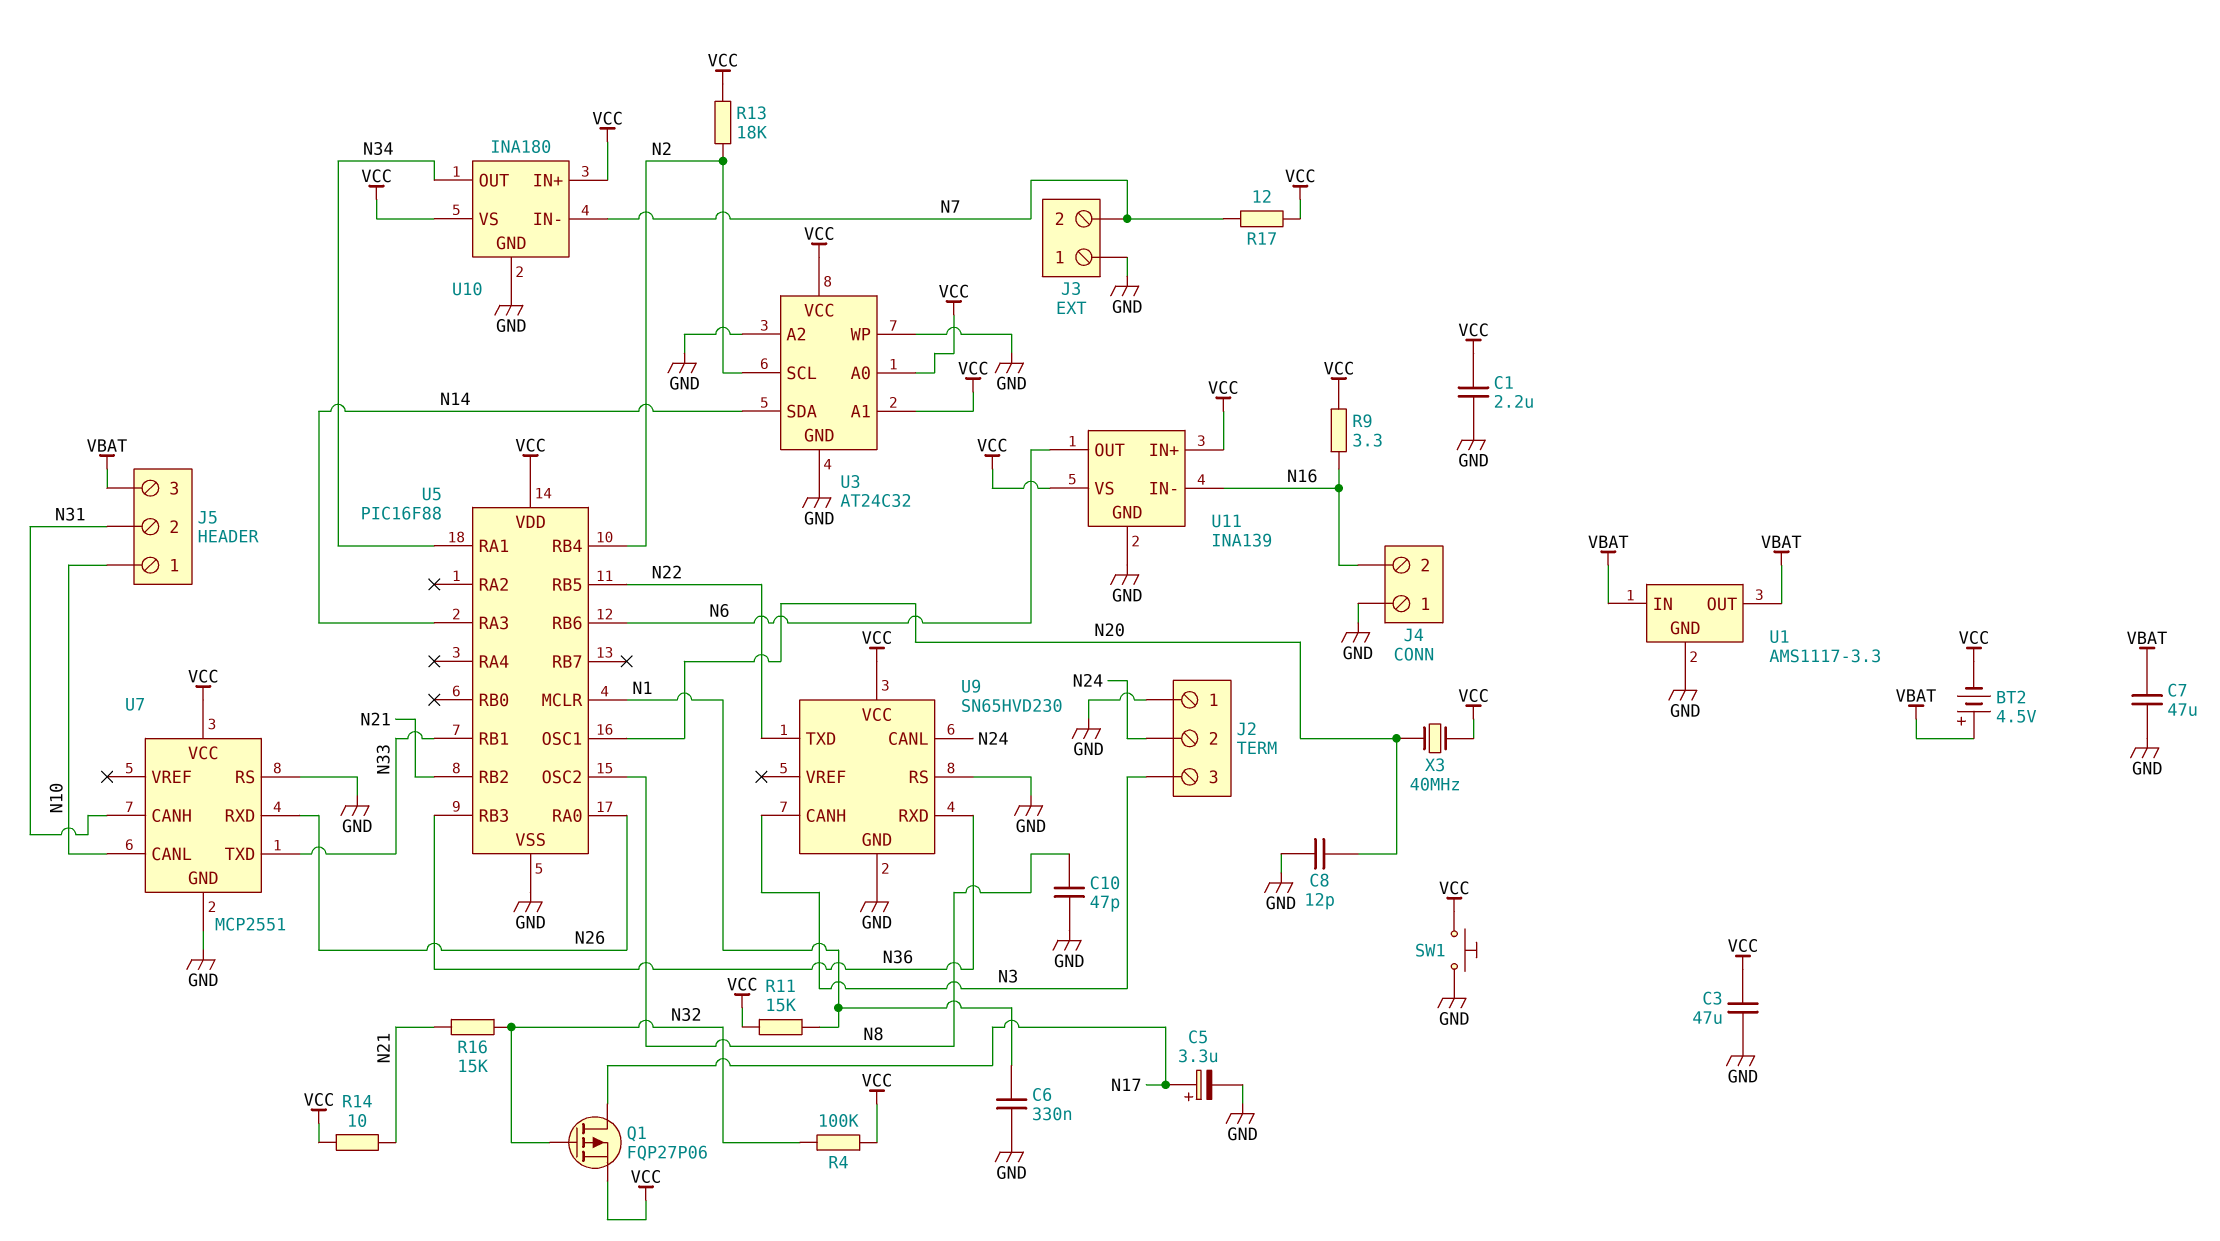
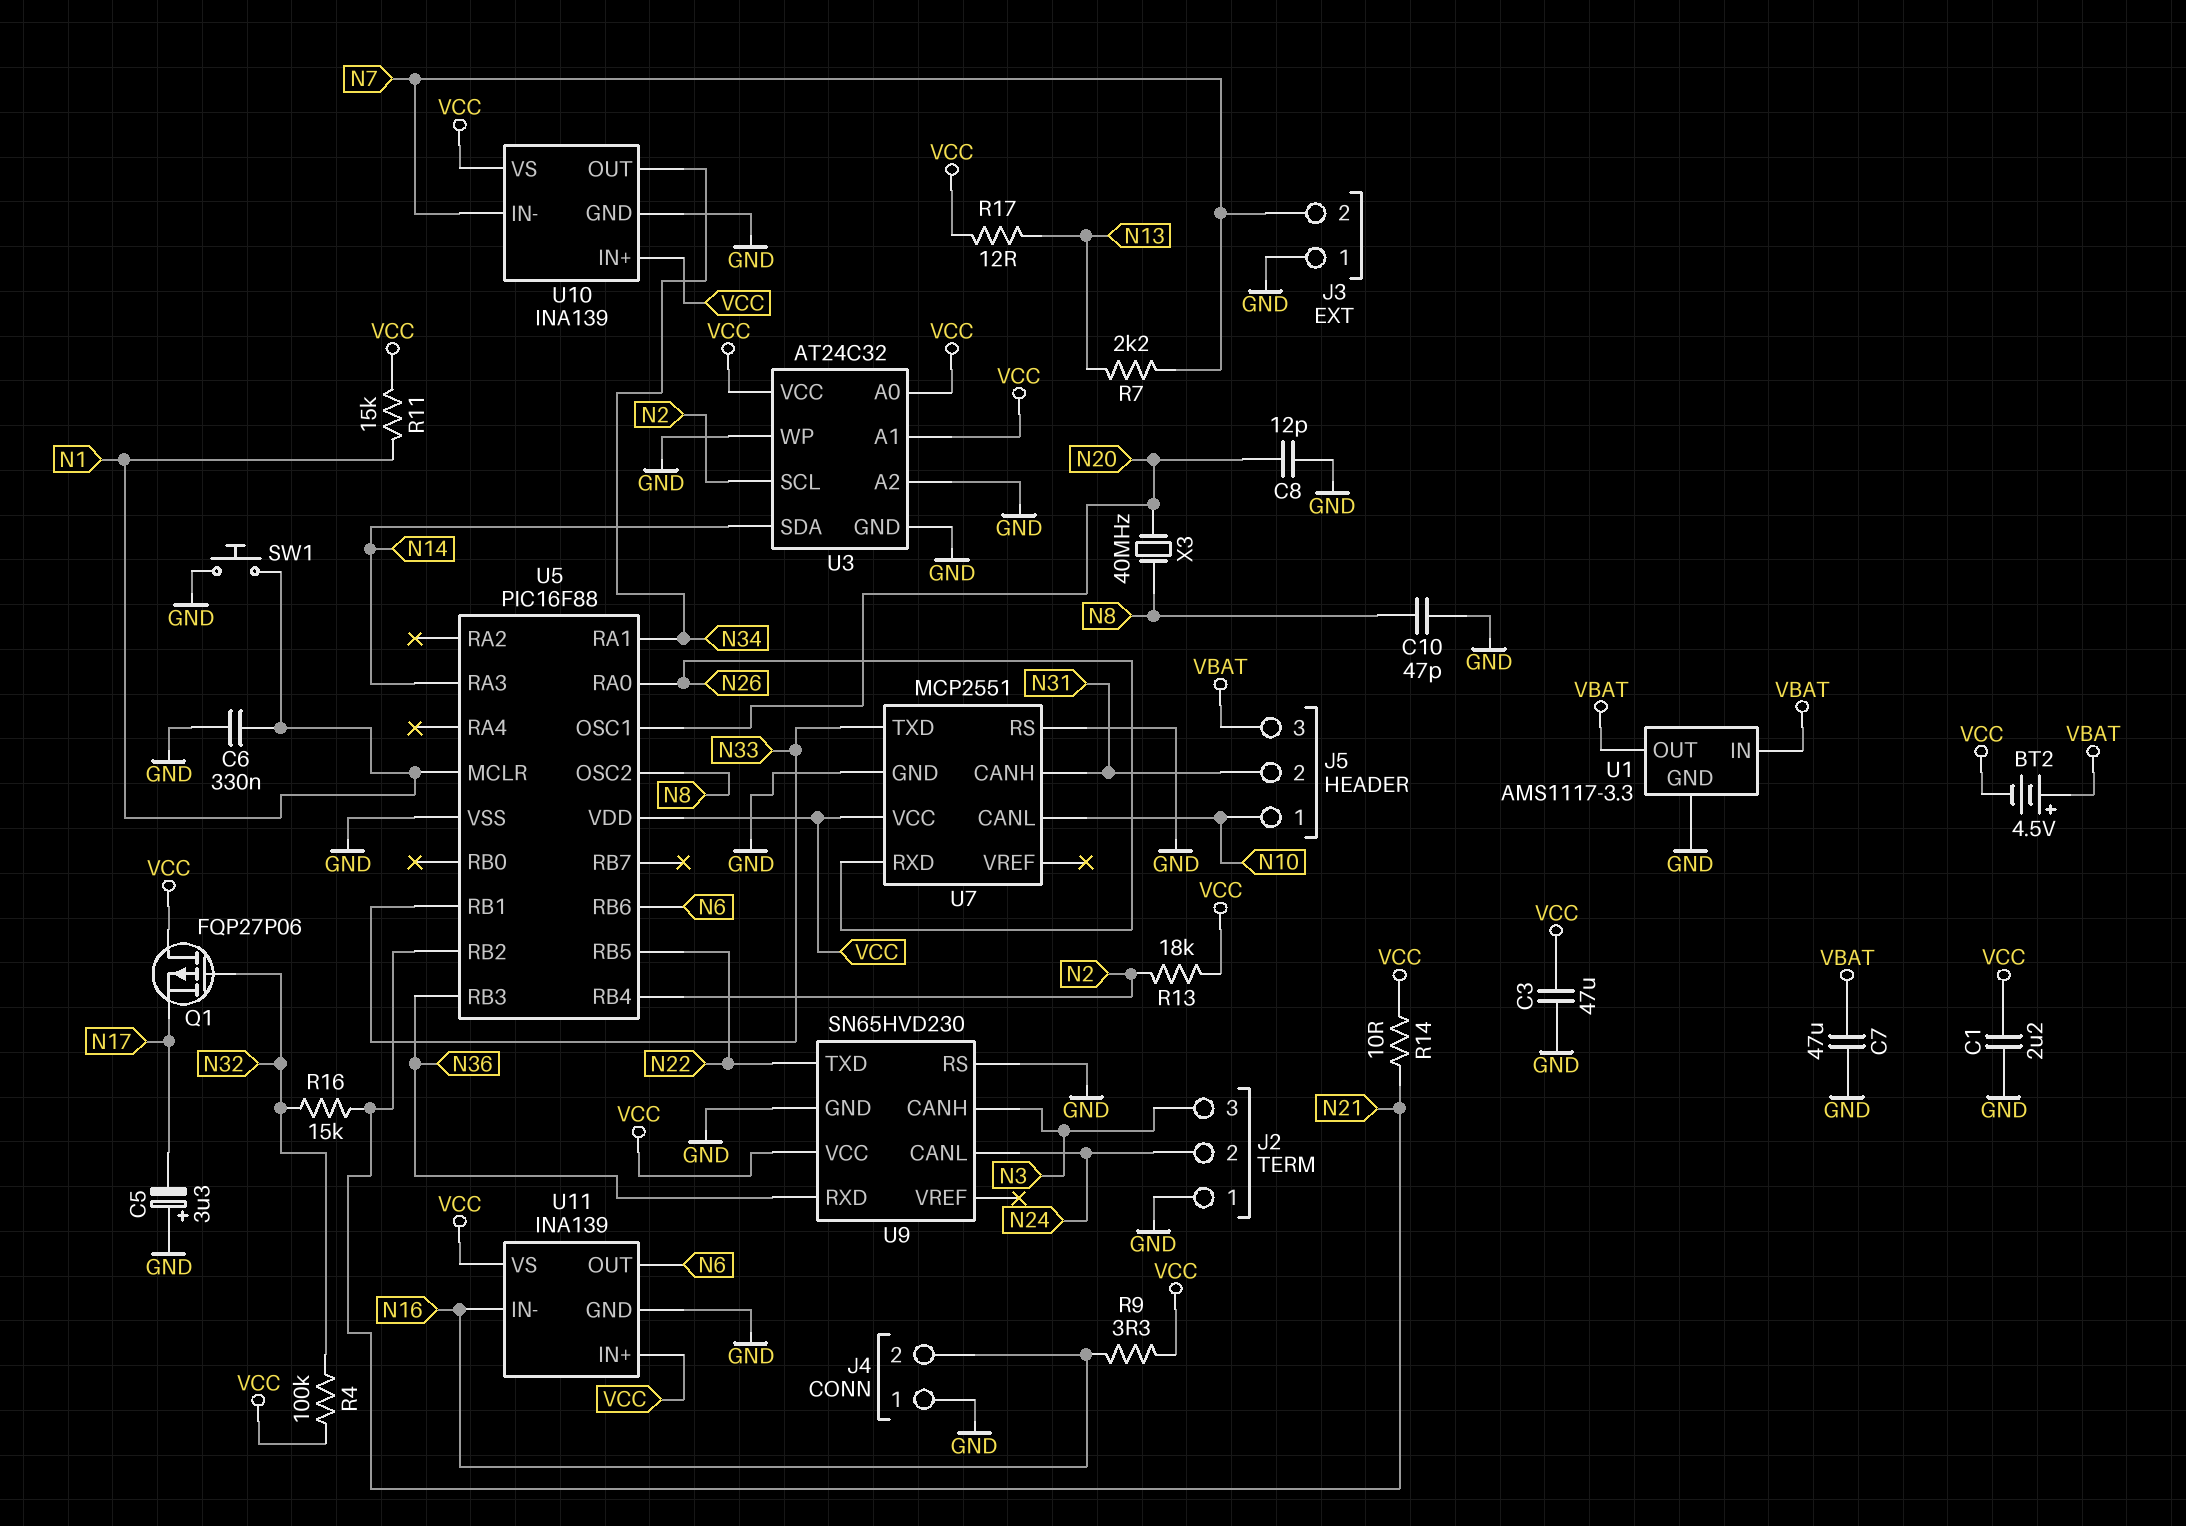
C5: 3.3uF (plus N17, minus GND) -> 3.3uF (plus GND, minus N17)
Q1: PMOS FQP27P06 (G N32, D N17, S VCC) -> PMOS FQP27P06 (G N32, D VCC, S N17)
R7: none -> 2.2k (N7, N13)
R17: 12 (N7, VCC) -> 12 (N13, VCC)
SW1: button (GND, VCC) -> button (GND, N1)
U10: INA180 -> INA139
X3: 40MHz (N20, VCC) -> 40MHz (N8, N20)

